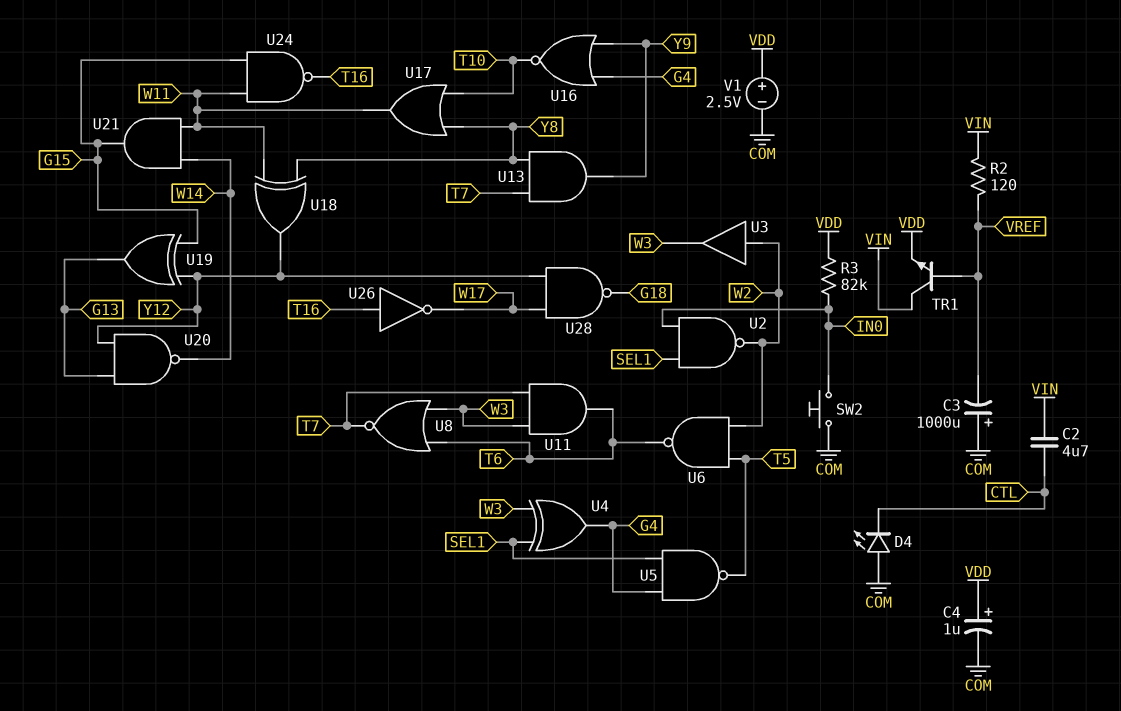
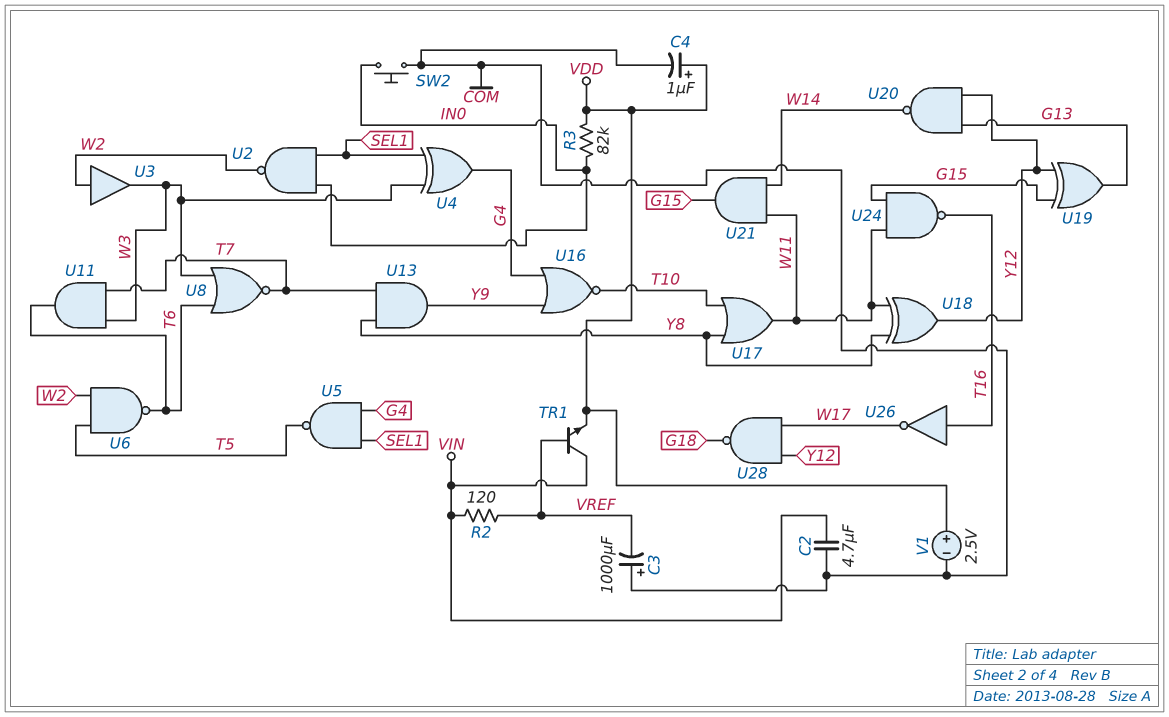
C2: 4.7uF (CTL, VIN) -> 4.7uF (COM, VIN)
D4: LED (A COM, K CTL) -> none

